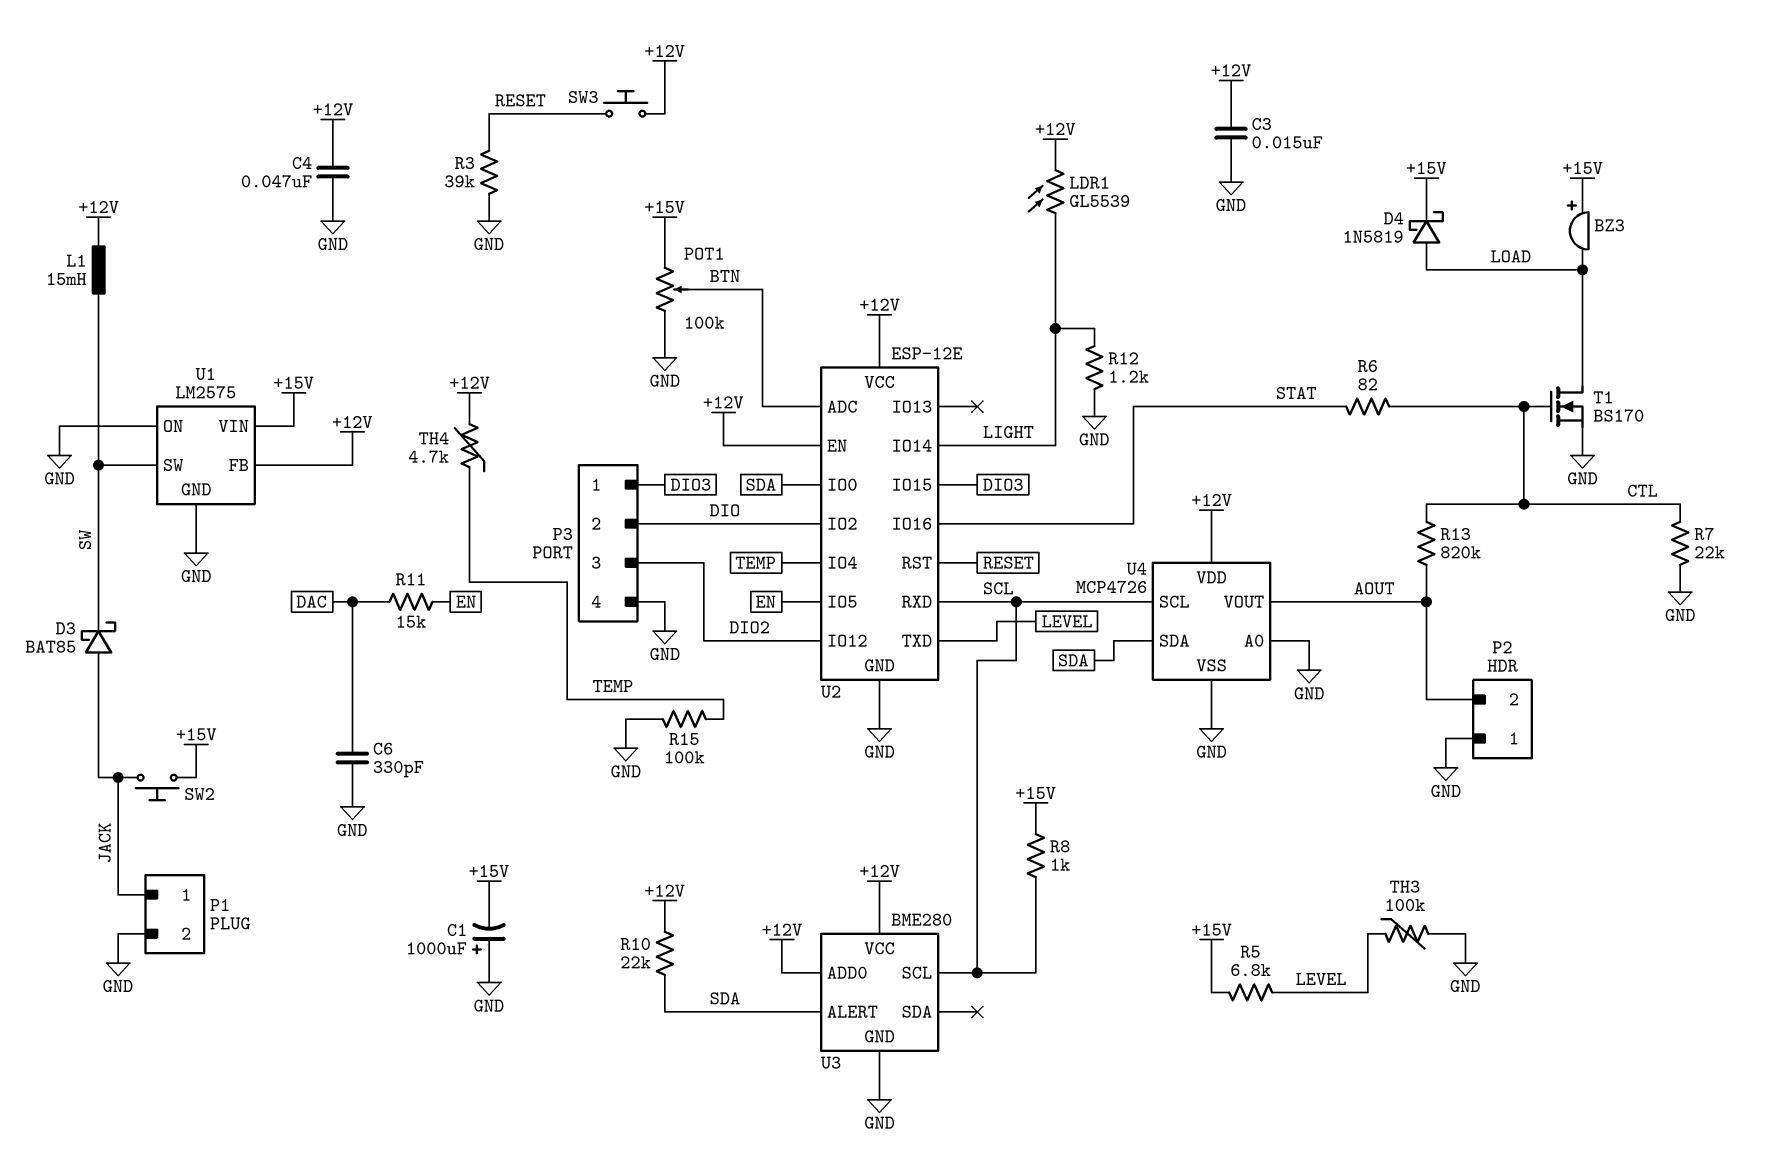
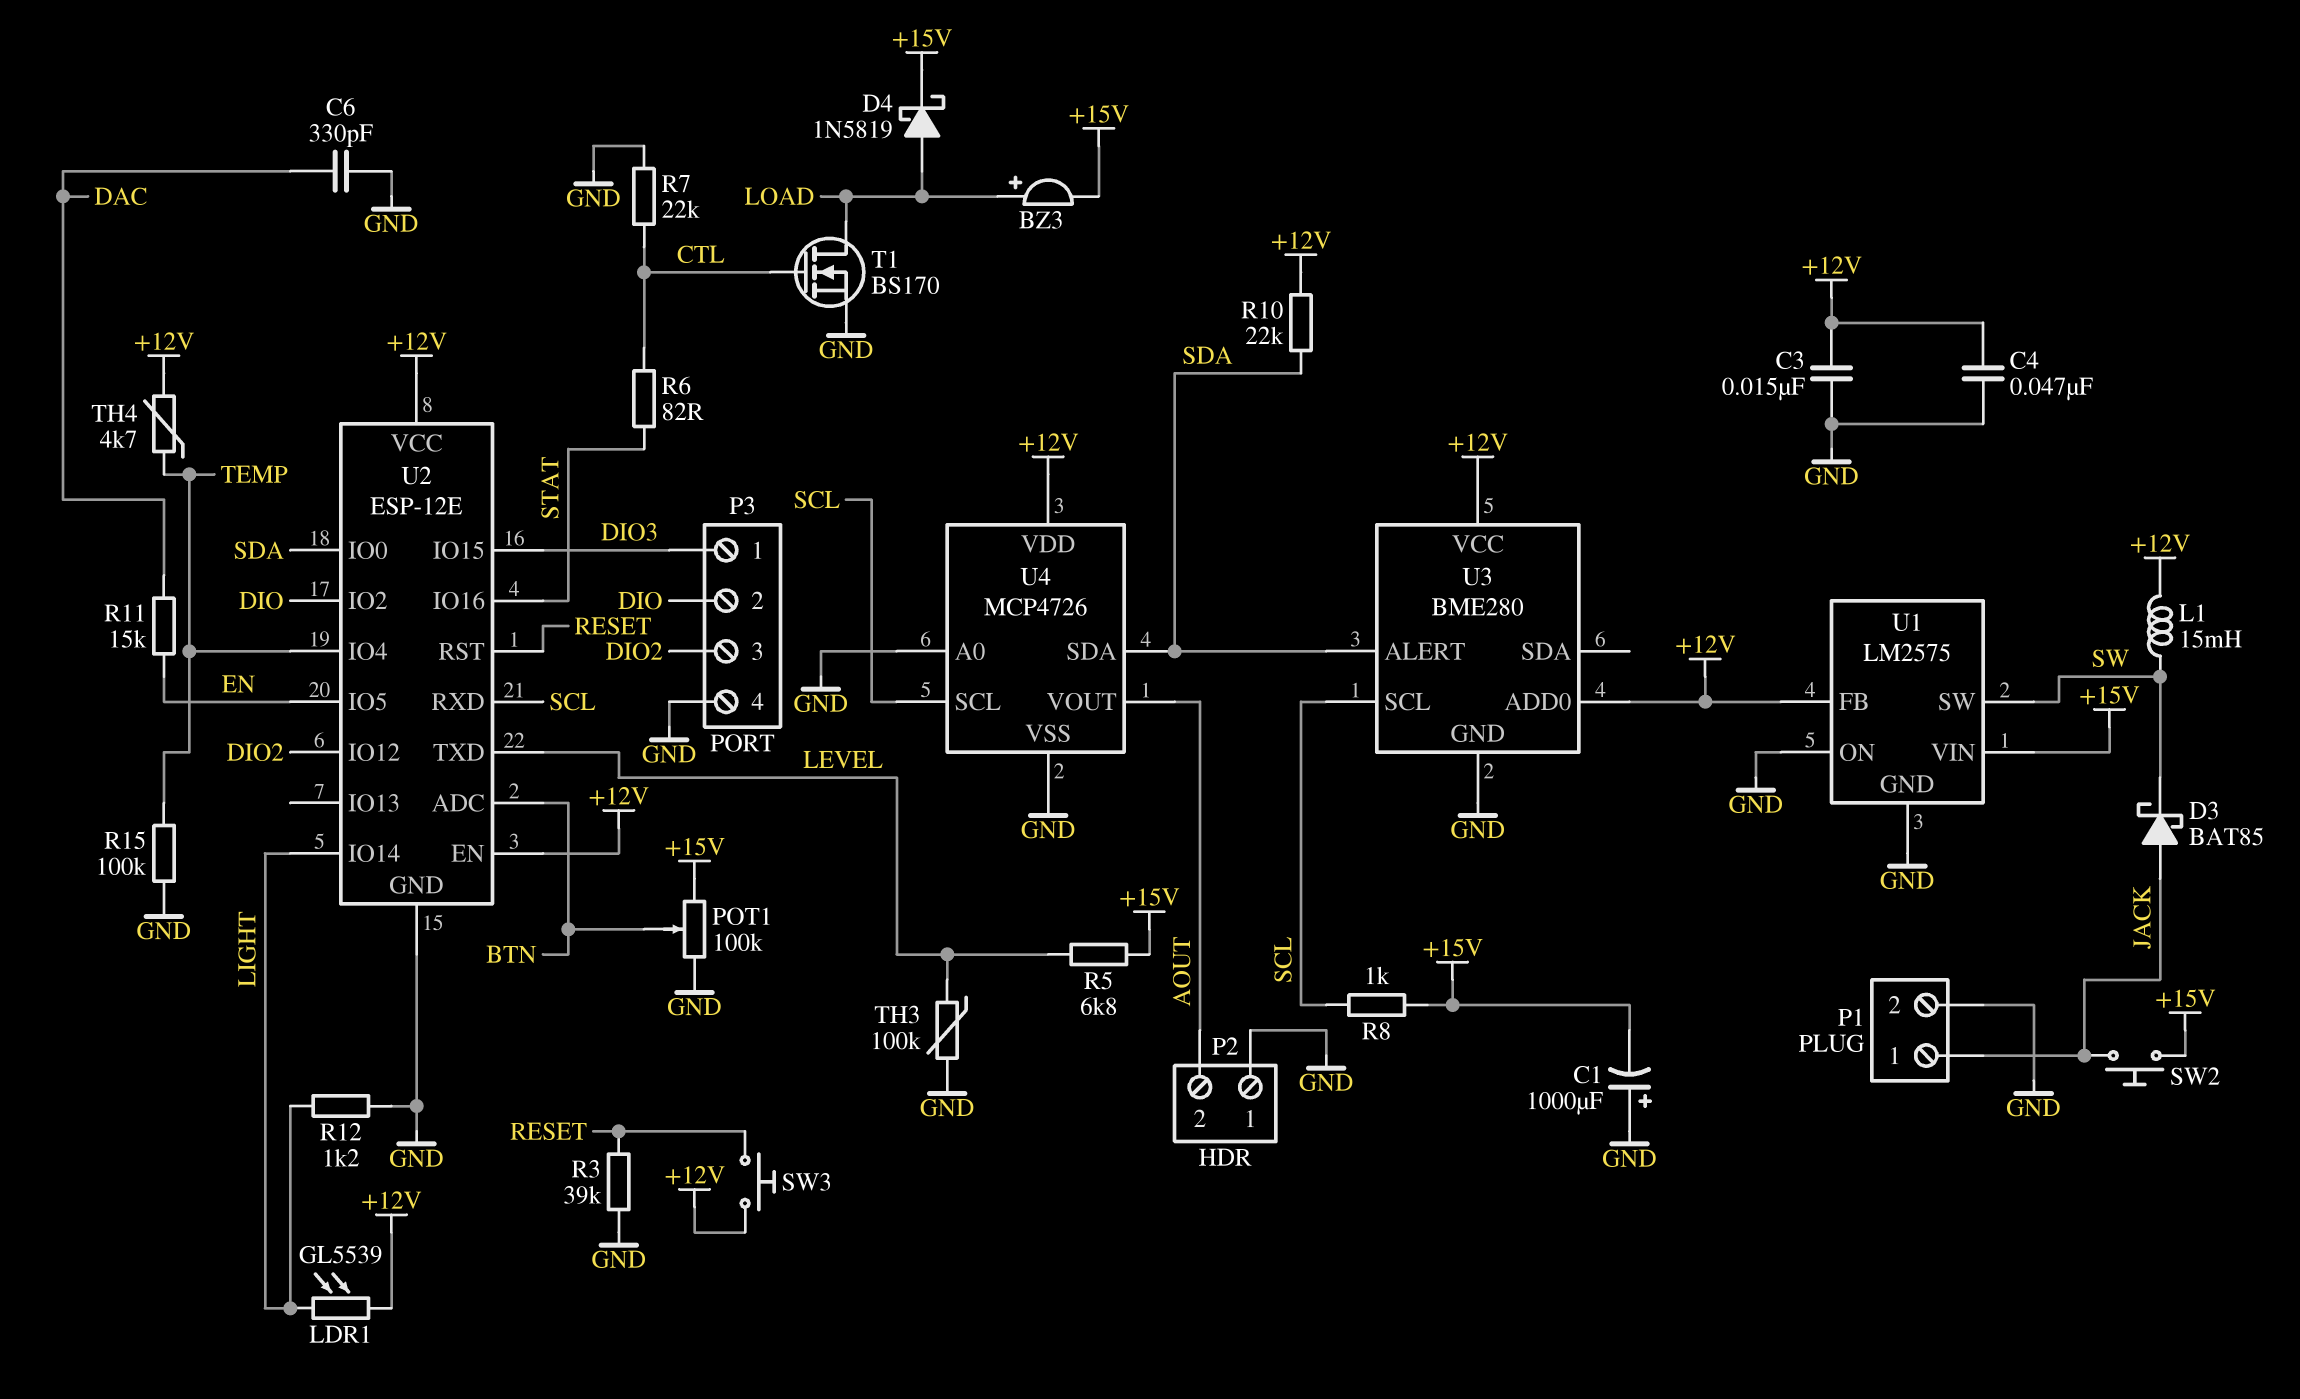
BZ3: buzzer (plus +15V, minus LOAD) -> buzzer (plus LOAD, minus +15V)
R13: 820k (AOUT, CTL) -> none

